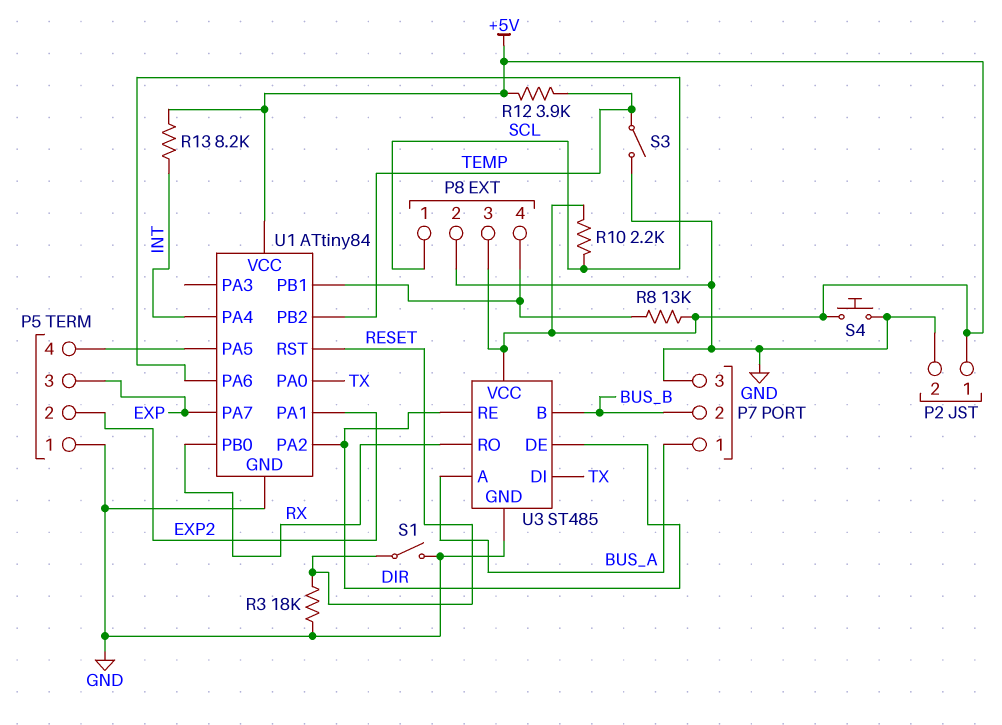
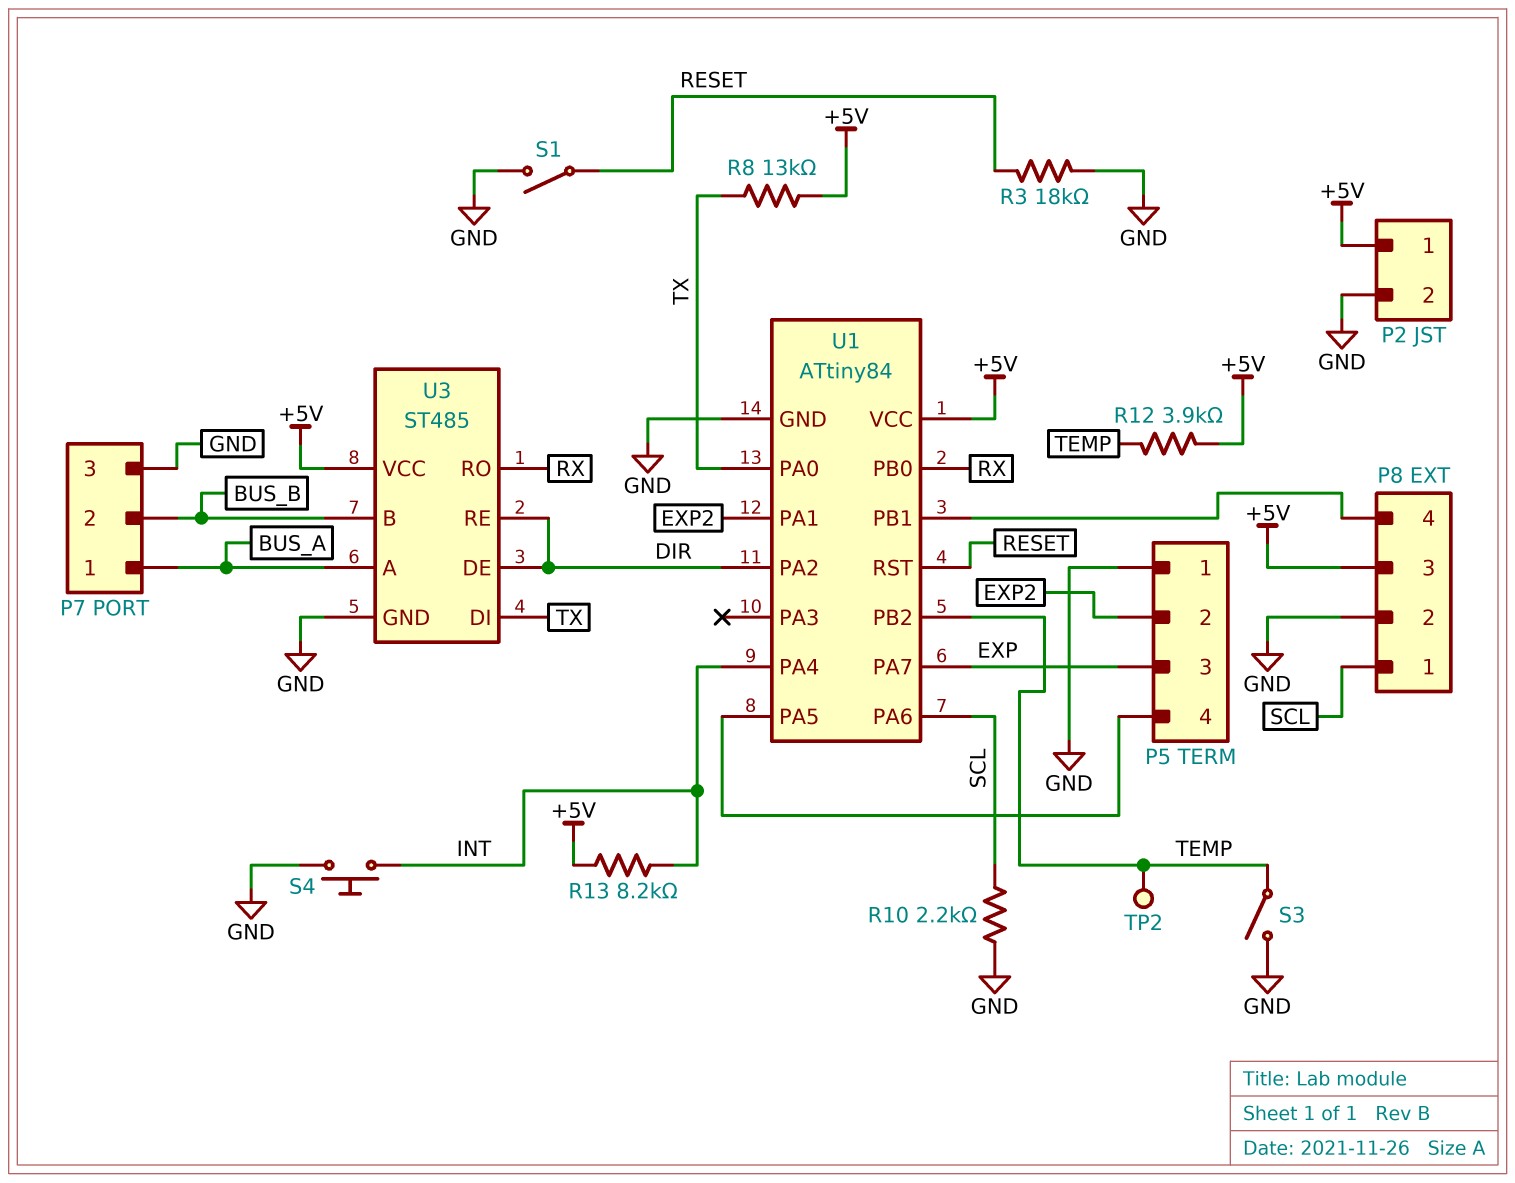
R8: 13k (+5V, P8/4) -> 13k (+5V, TX)
R10: 2.2k (+5V, SCL) -> 2.2k (GND, SCL)
S4: button (+5V, GND) -> button (GND, INT)
TP2: none -> test point (TEMP)

